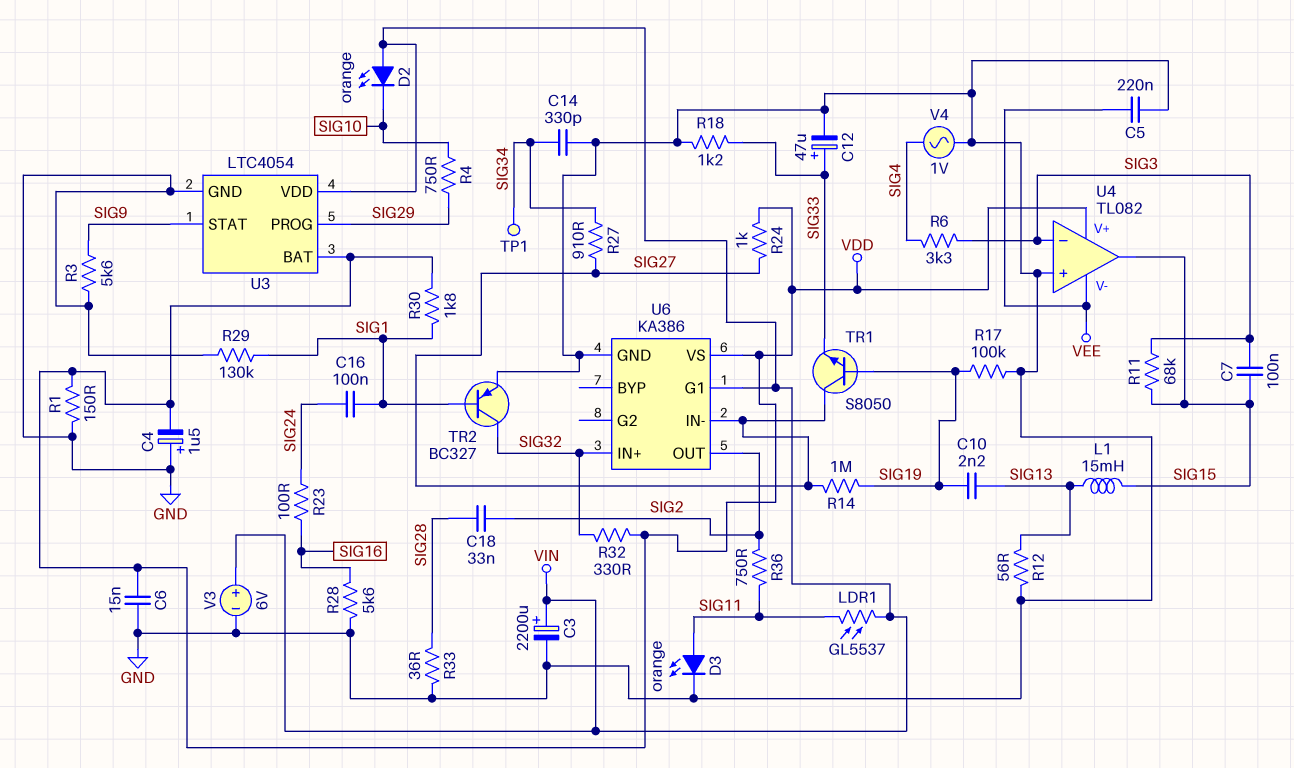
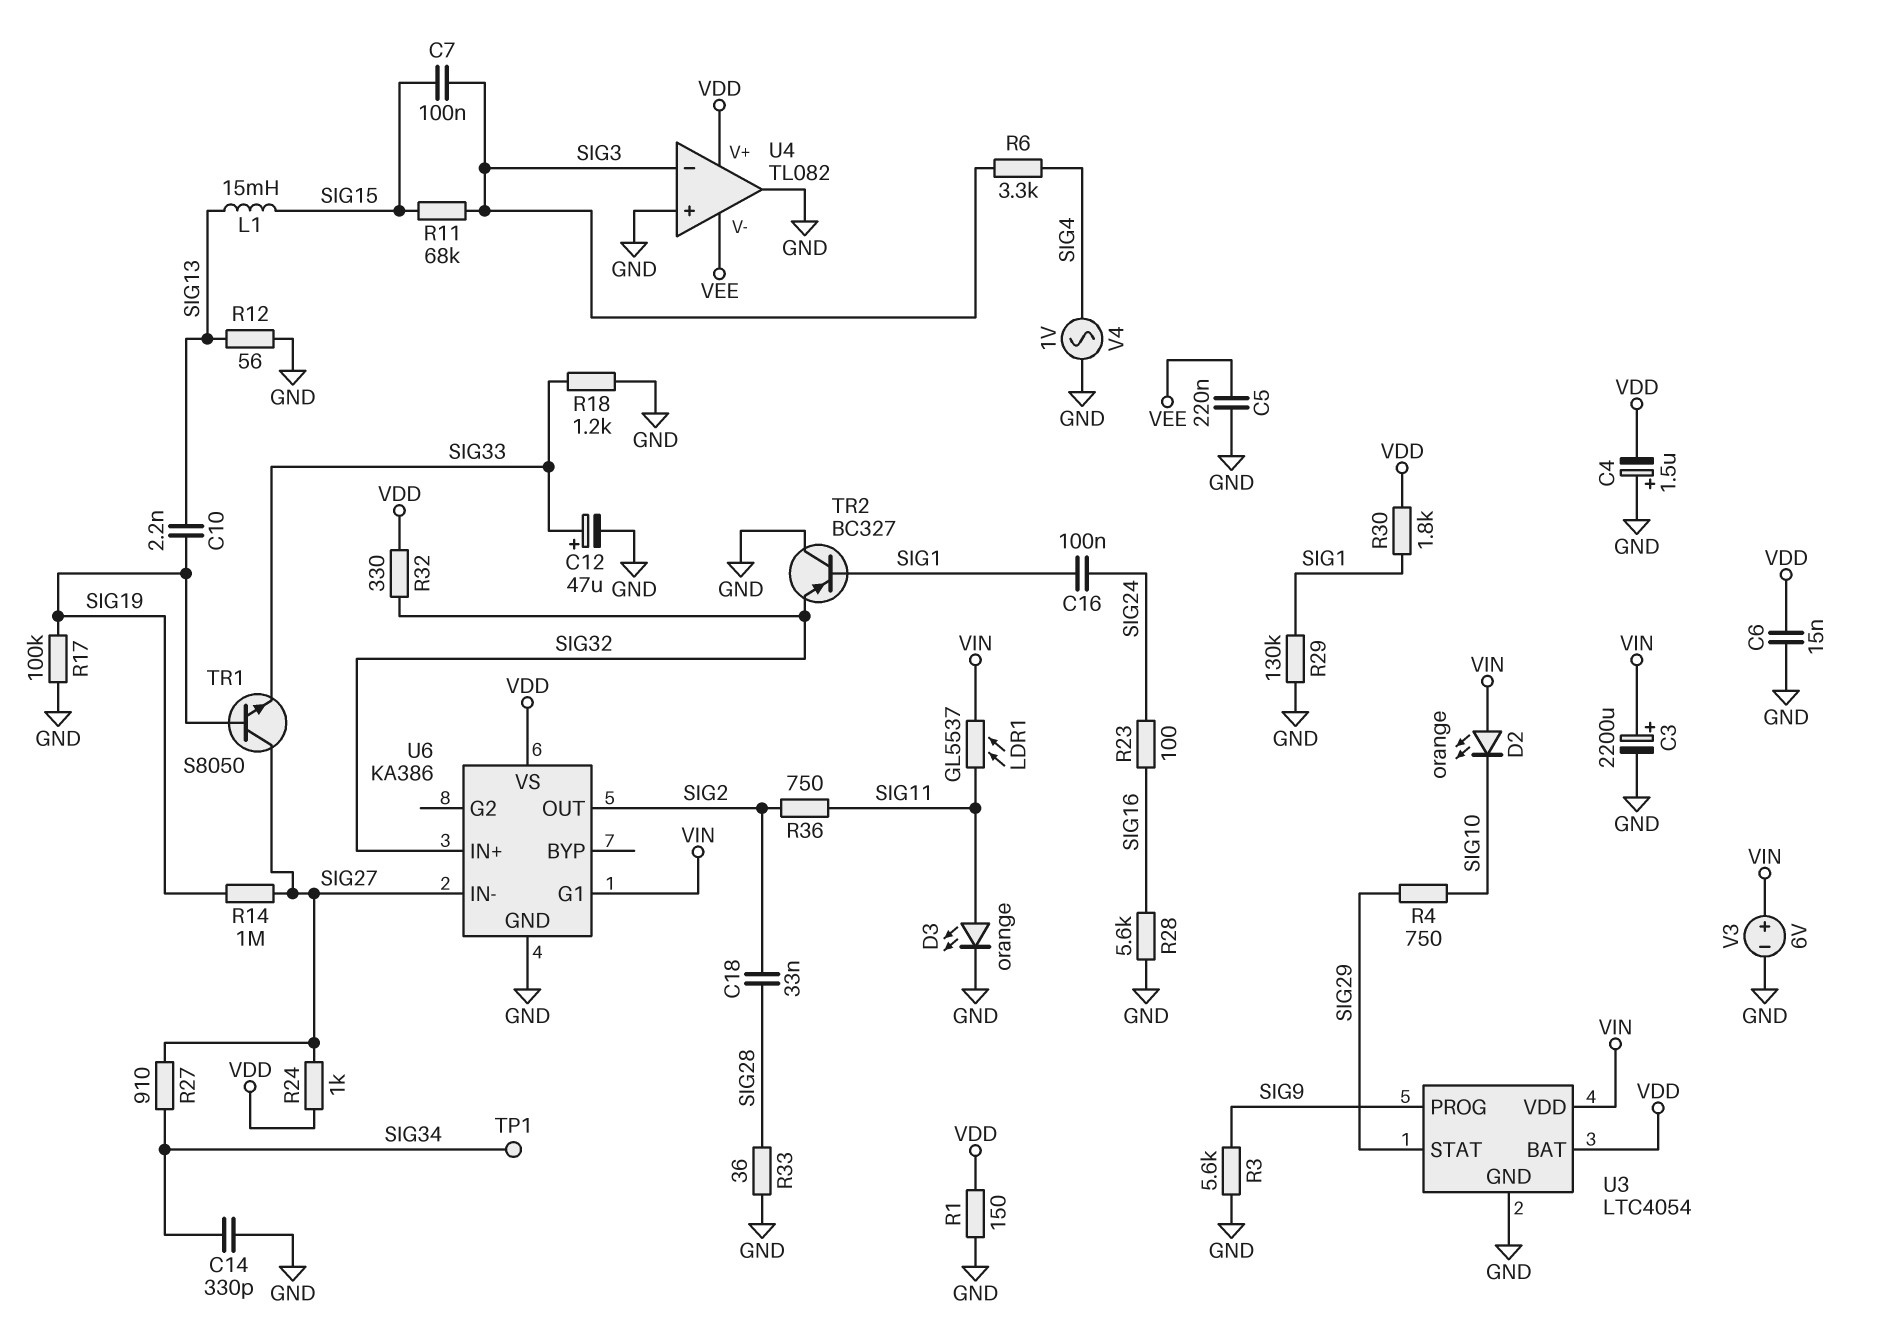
TR2: PNP BC327 (B SIG1, C SIG32, E GND) -> PNP BC327 (B SIG1, C GND, E SIG32)
U3 pin PROG: SIG29 -> SIG9
U3 pin STAT: SIG9 -> SIG29
U4 pin out: SIG15 -> GND

